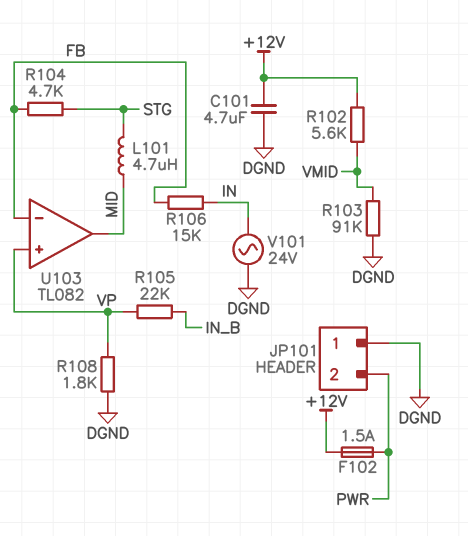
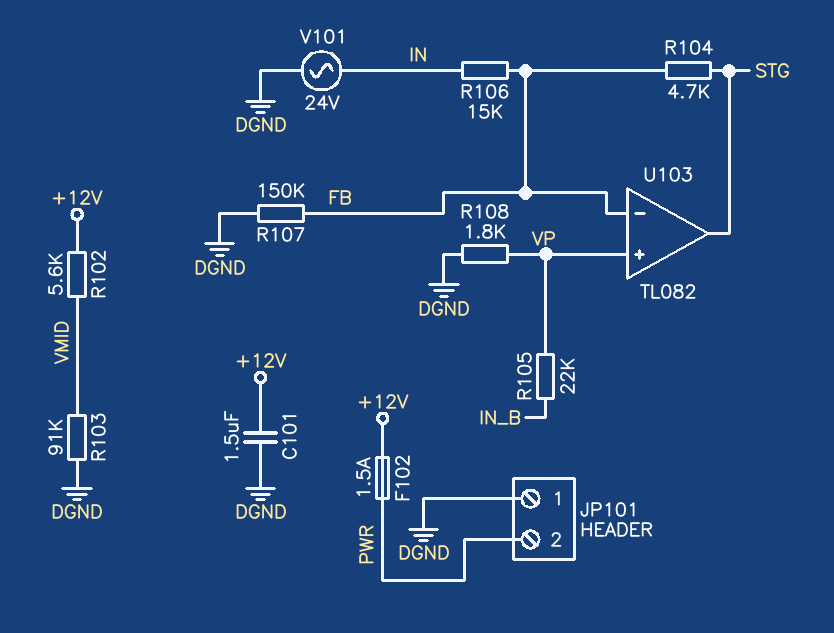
C101: 4.7uF (+12V, DGND) -> 1.5uF (+12V, DGND)
L101: 4.7uH (MID, STG) -> none
R107: none -> 150k (DGND, FB)
U103 pin out: MID -> STG

